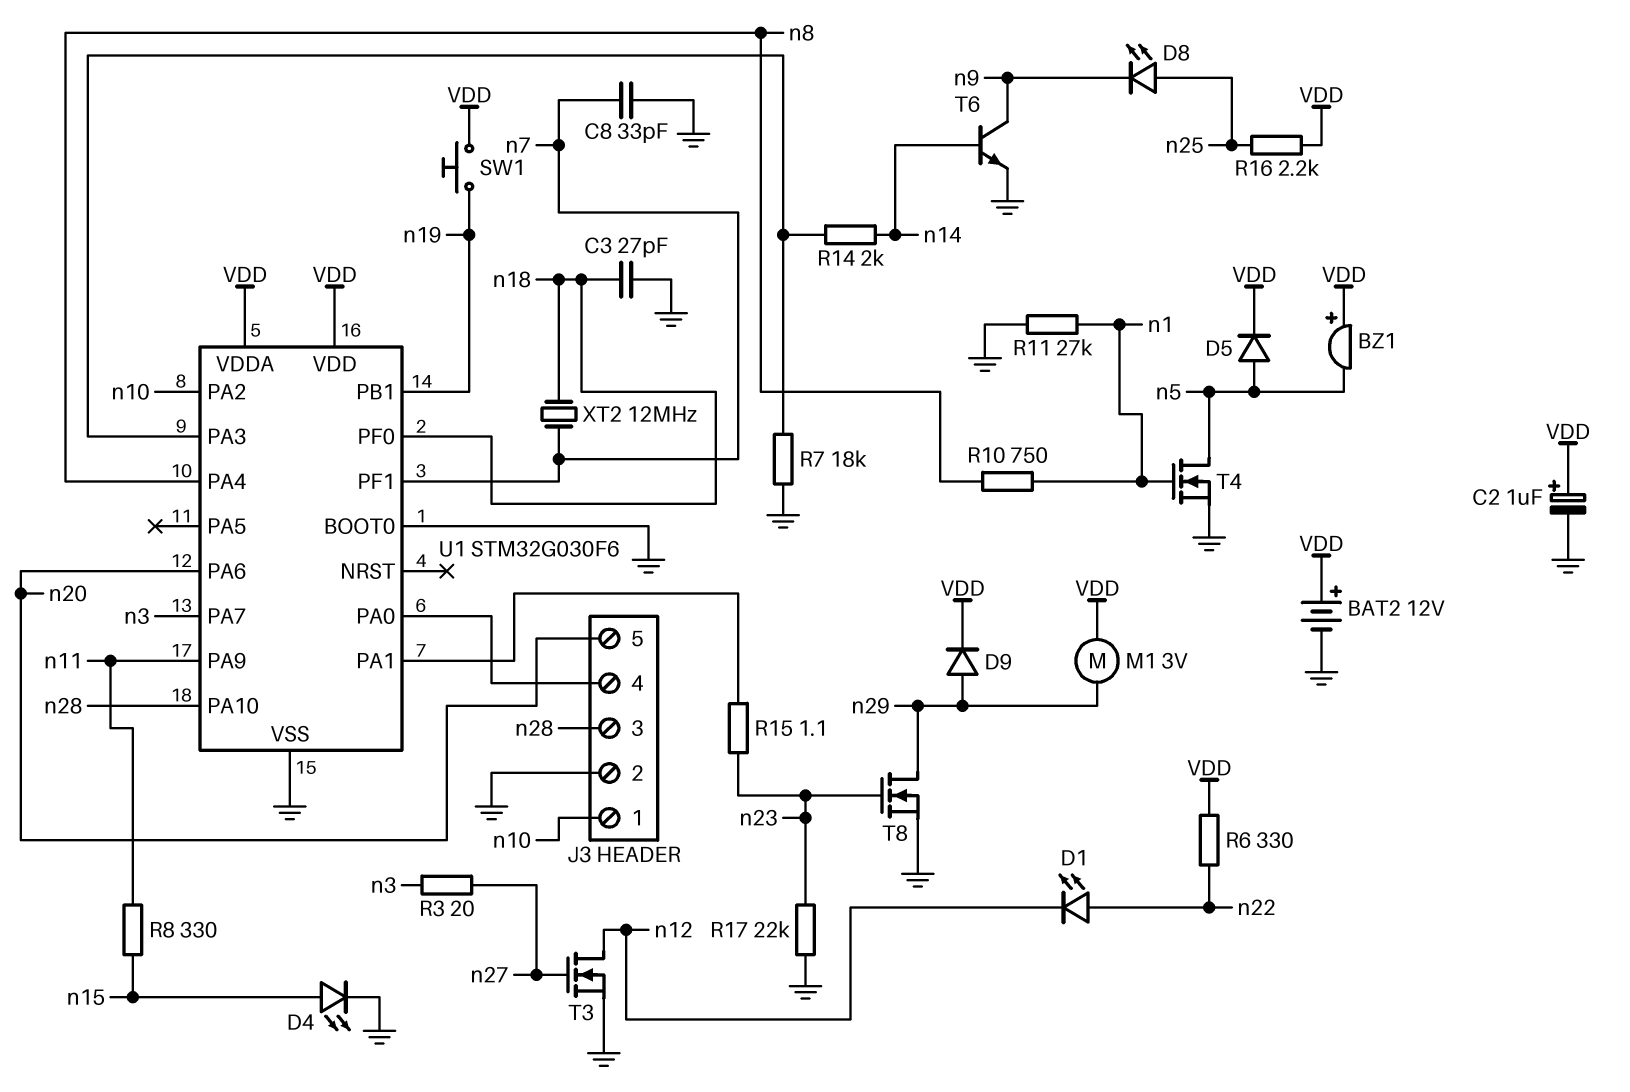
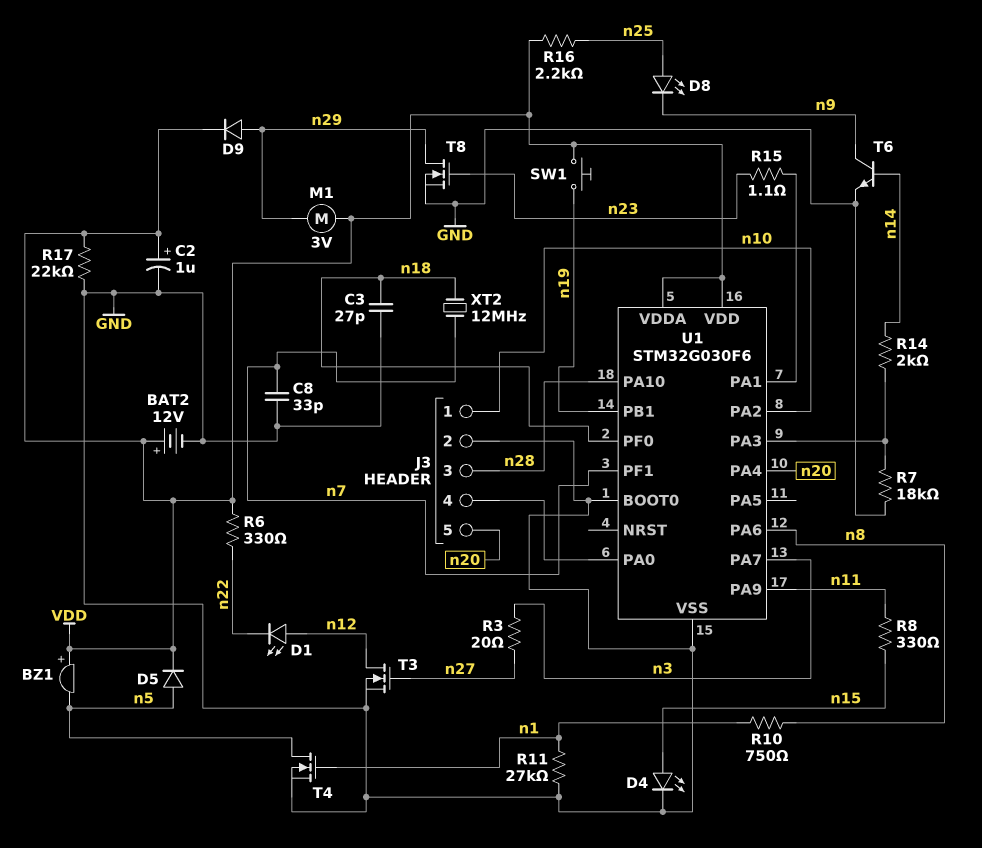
D1: LED (A n22, K n12) -> LED (A n12, K n22)
R17: 22k (GND, n23) -> 22k (GND, VDD)
U1 pin PA4: n8 -> n20
U1 pin PA6: n20 -> n8

